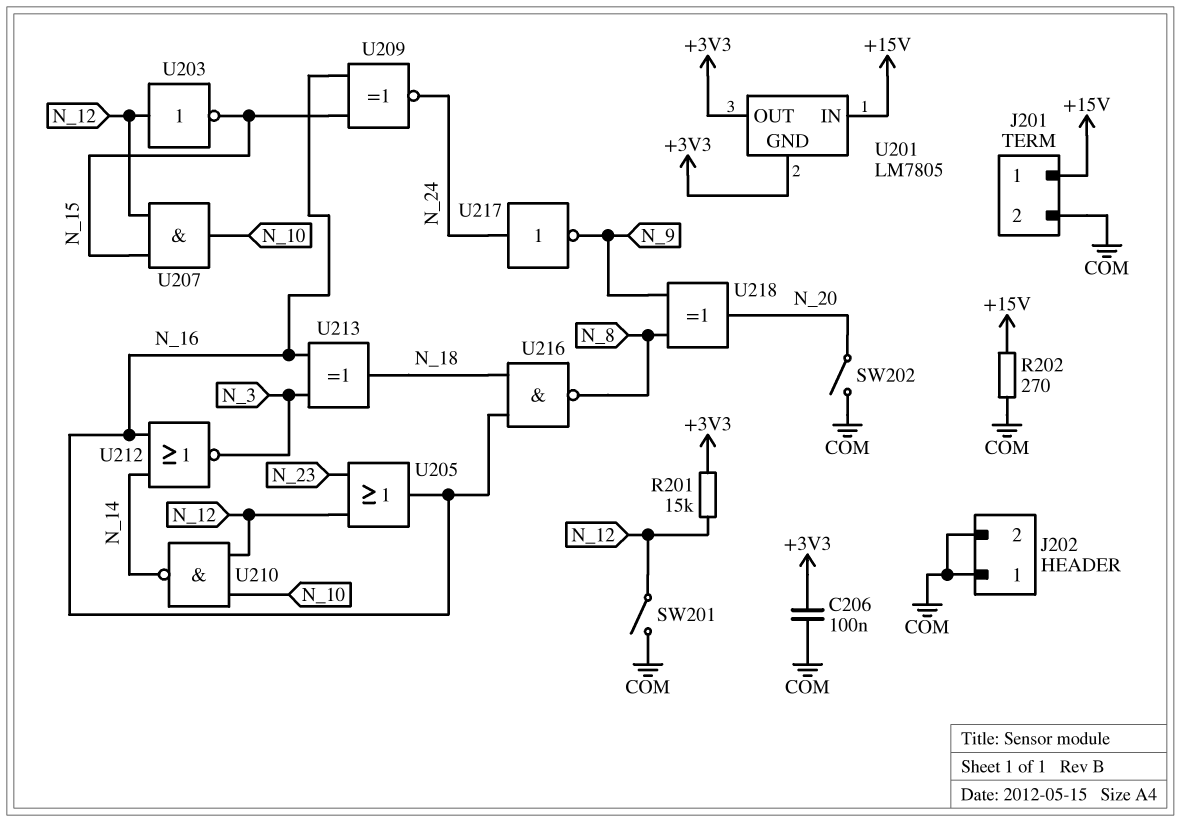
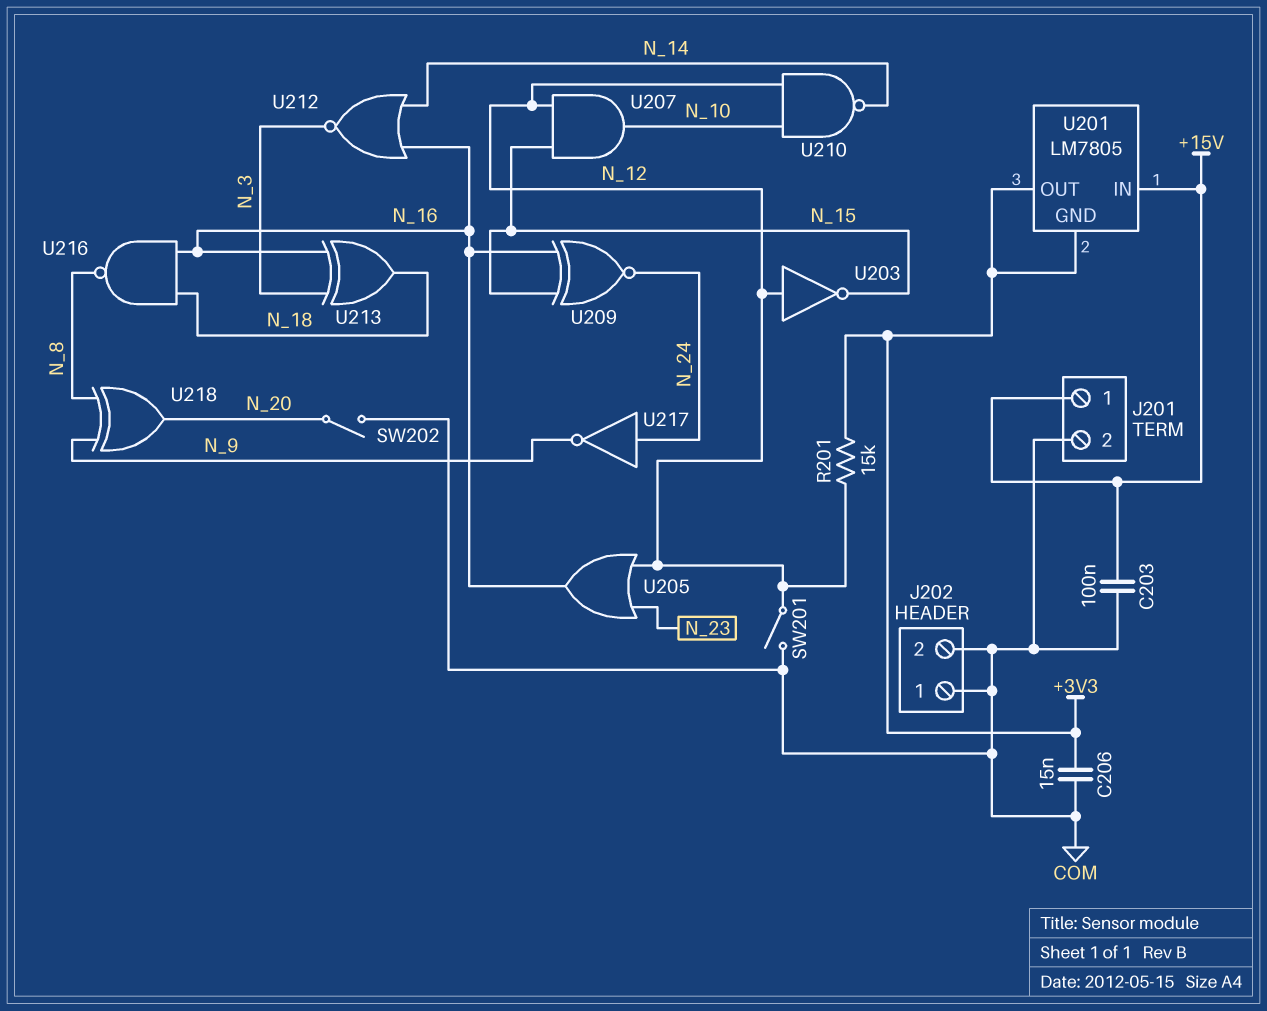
C203: none -> 100nF (+15V, COM)
C206: 100nF (+3V3, COM) -> 15nF (+3V3, COM)
R202: 270 (+15V, COM) -> none

